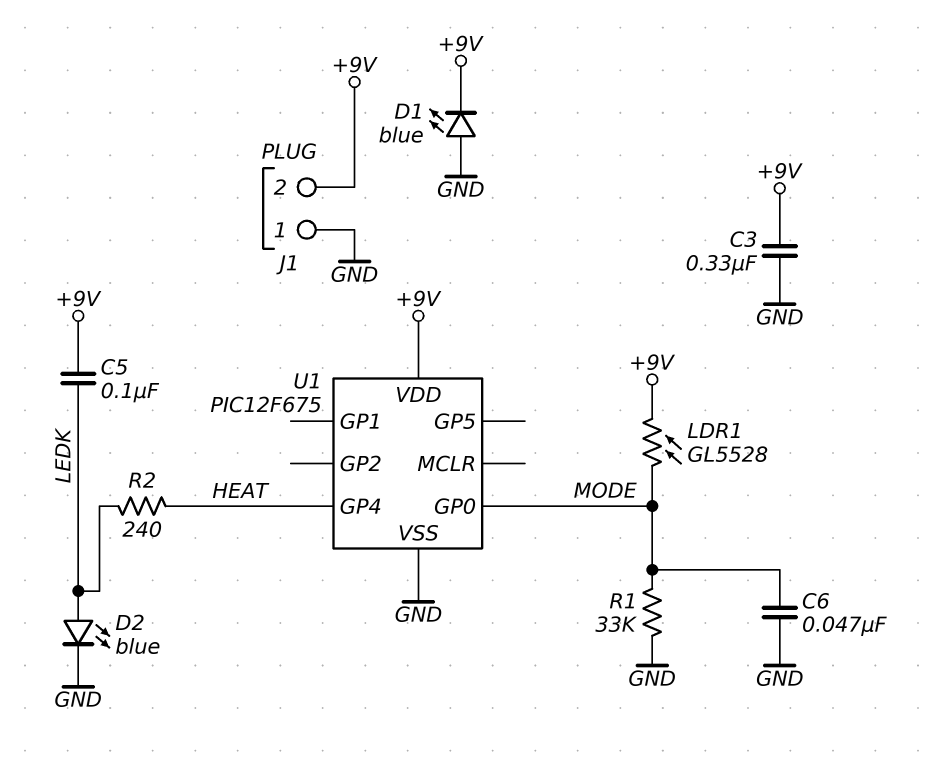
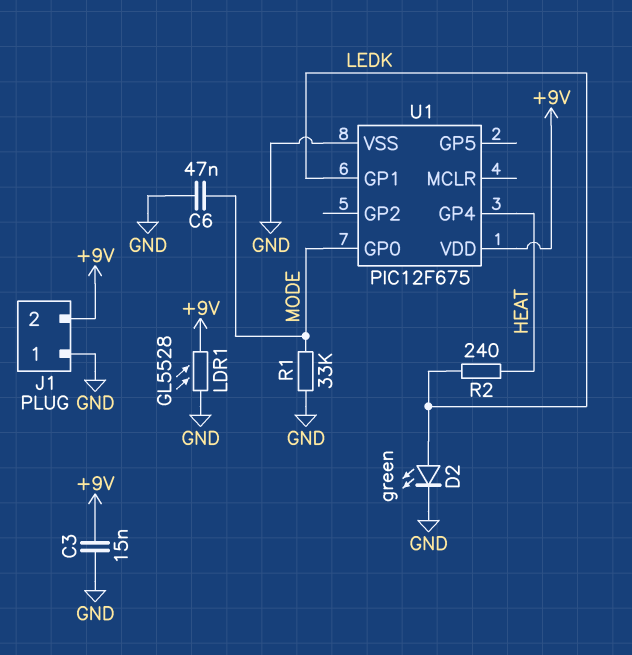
C3: 330nF (+9V, GND) -> 15nF (+9V, GND)
C5: 100nF (+9V, LEDK) -> none
D1: LED blue (A GND, K +9V) -> none
D2: LED blue (A LEDK, K GND) -> LED green (A LEDK, K GND)
LDR1: GL5528 (+9V, MODE) -> GL5528 (+9V, GND)
U1 pin GP1: none -> LEDK

